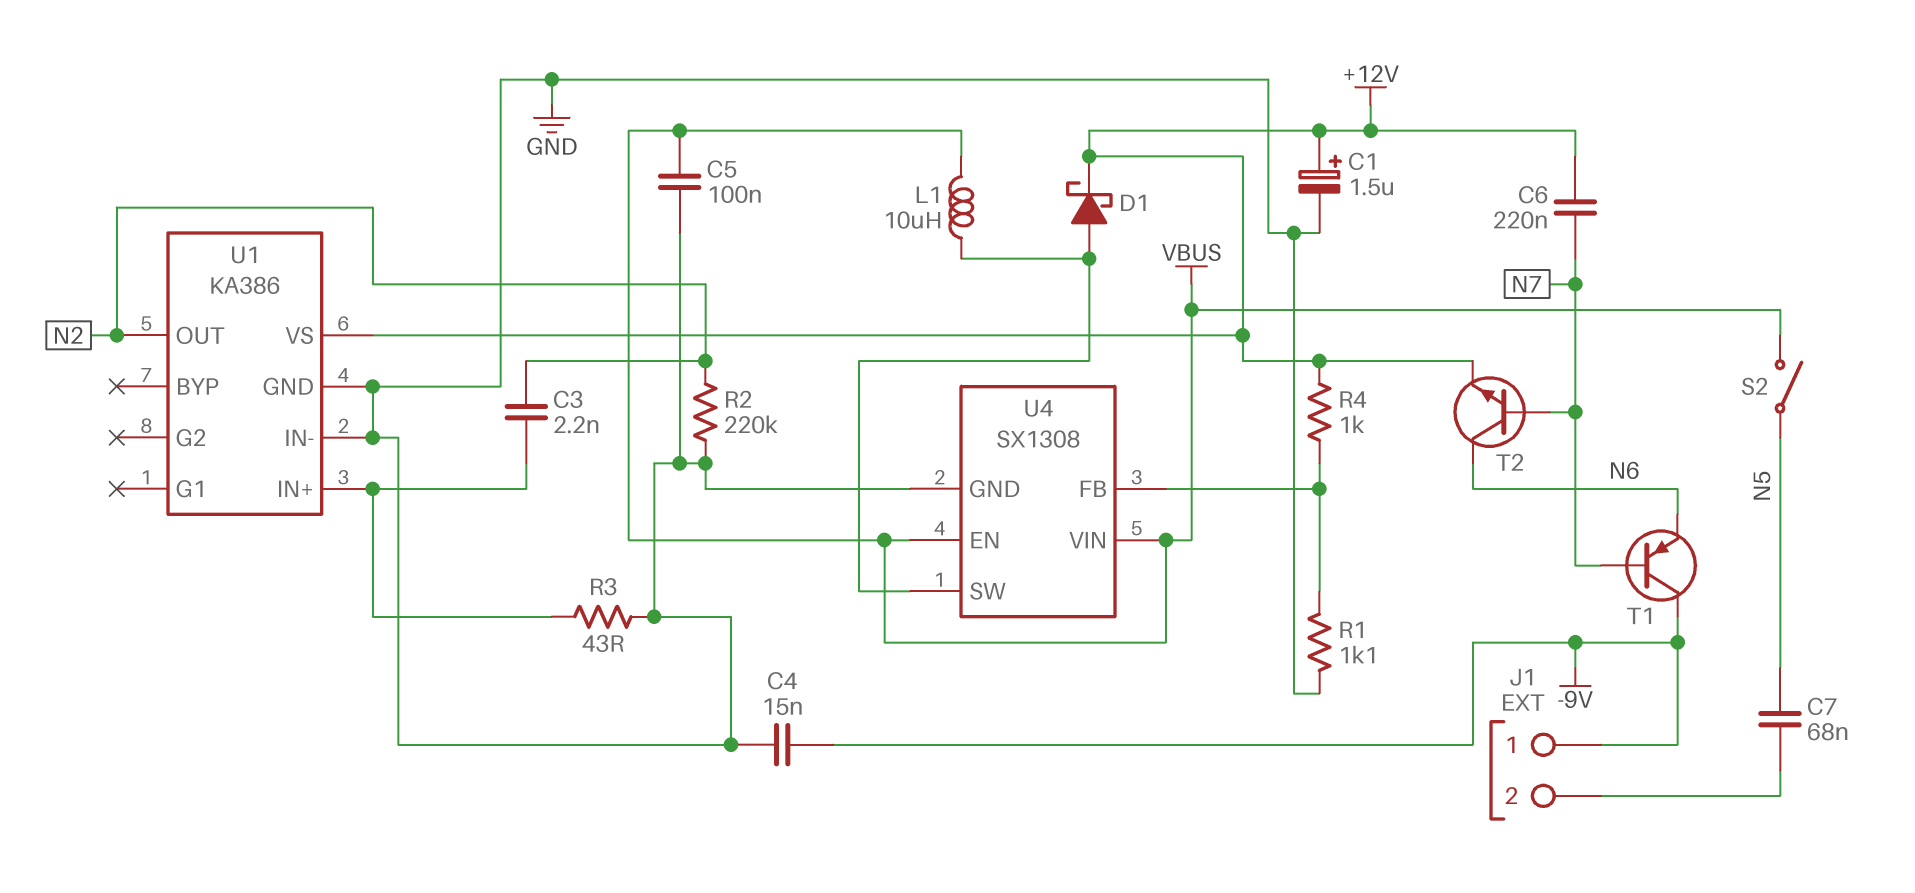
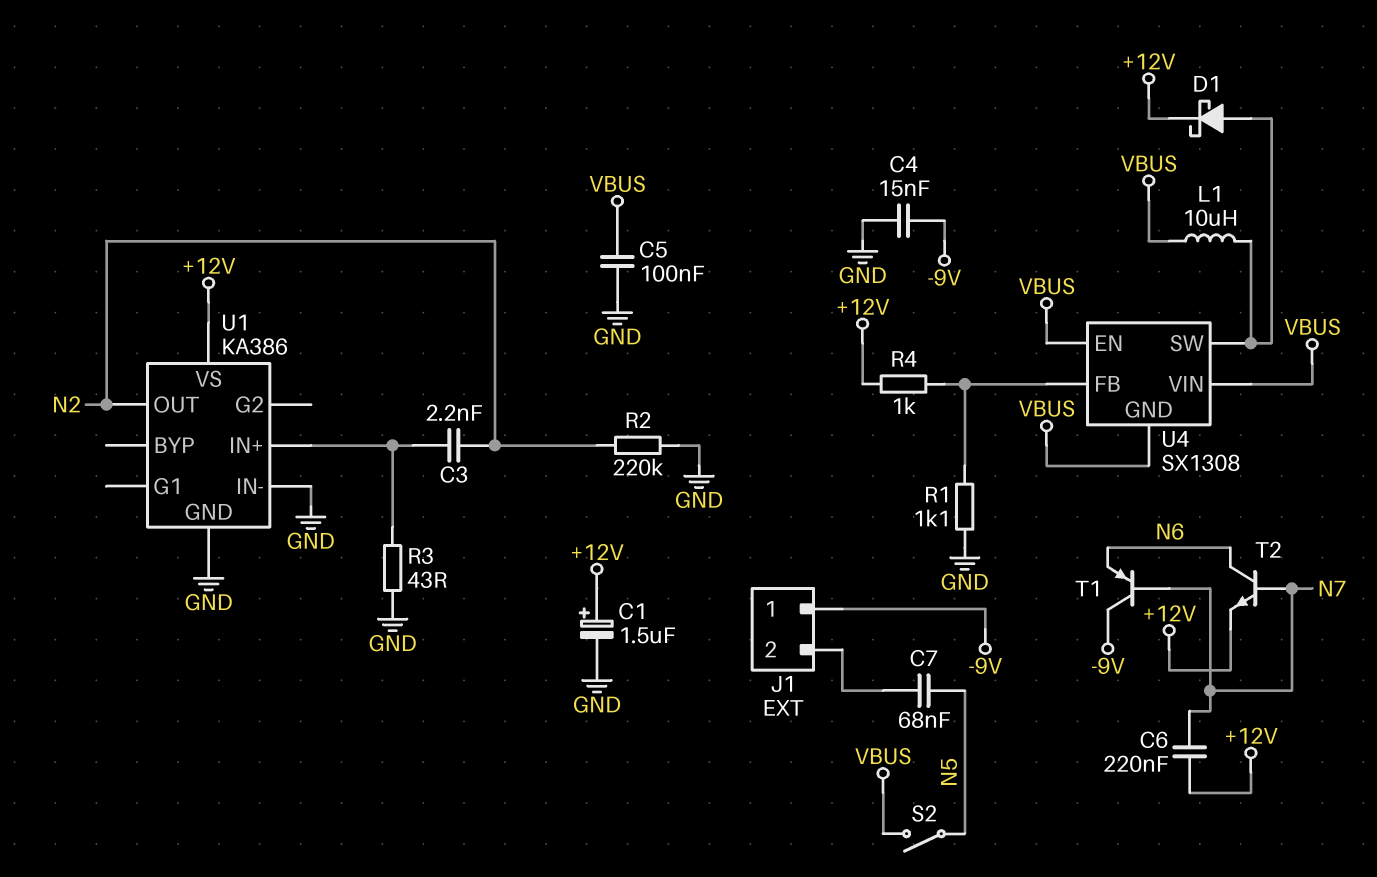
U4 pin GND: GND -> VBUS

